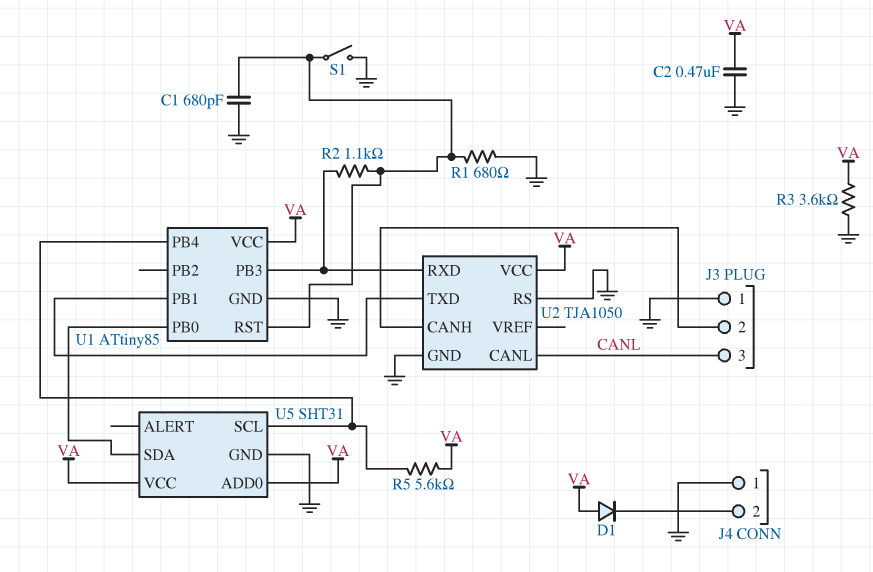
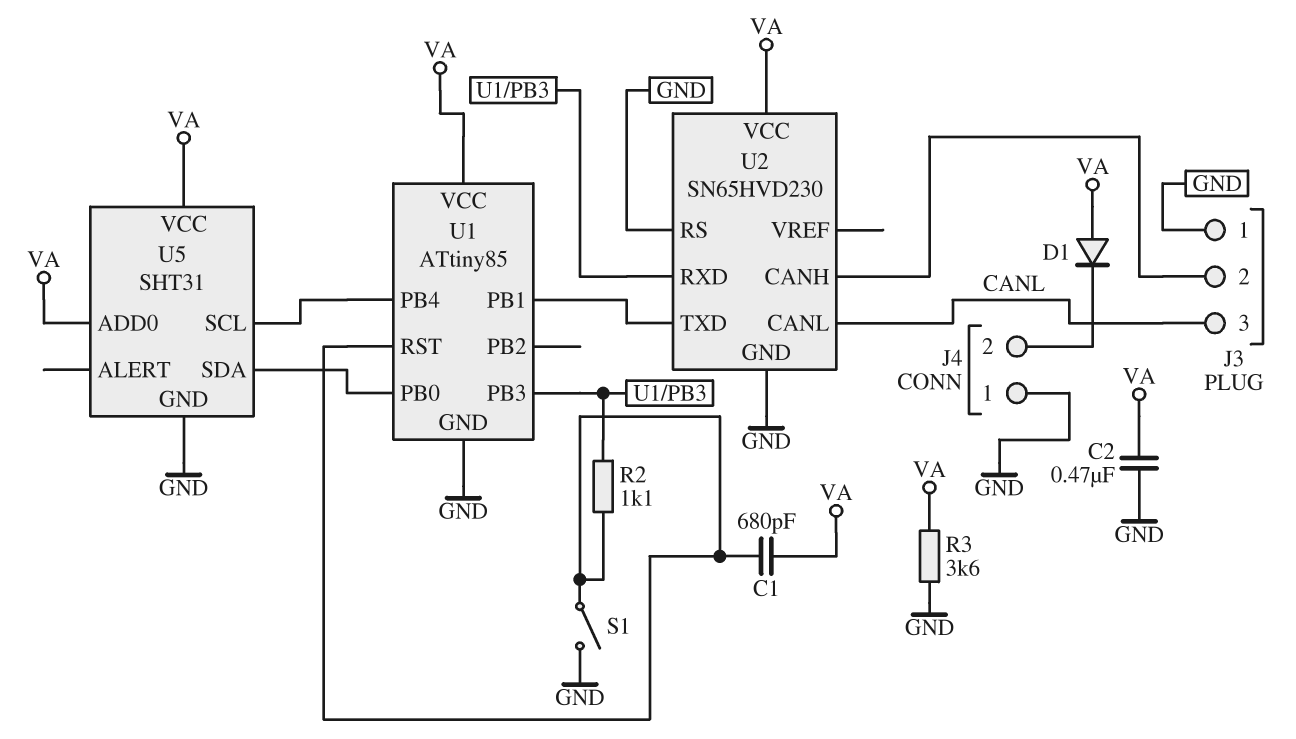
C1: 680pF (GND, U1/RST) -> 680pF (U1/RST, VA)
R1: 680 (GND, U1/RST) -> none
R5: 5.6k (U1/PB4, VA) -> none
U2: TJA1050 -> SN65HVD230

